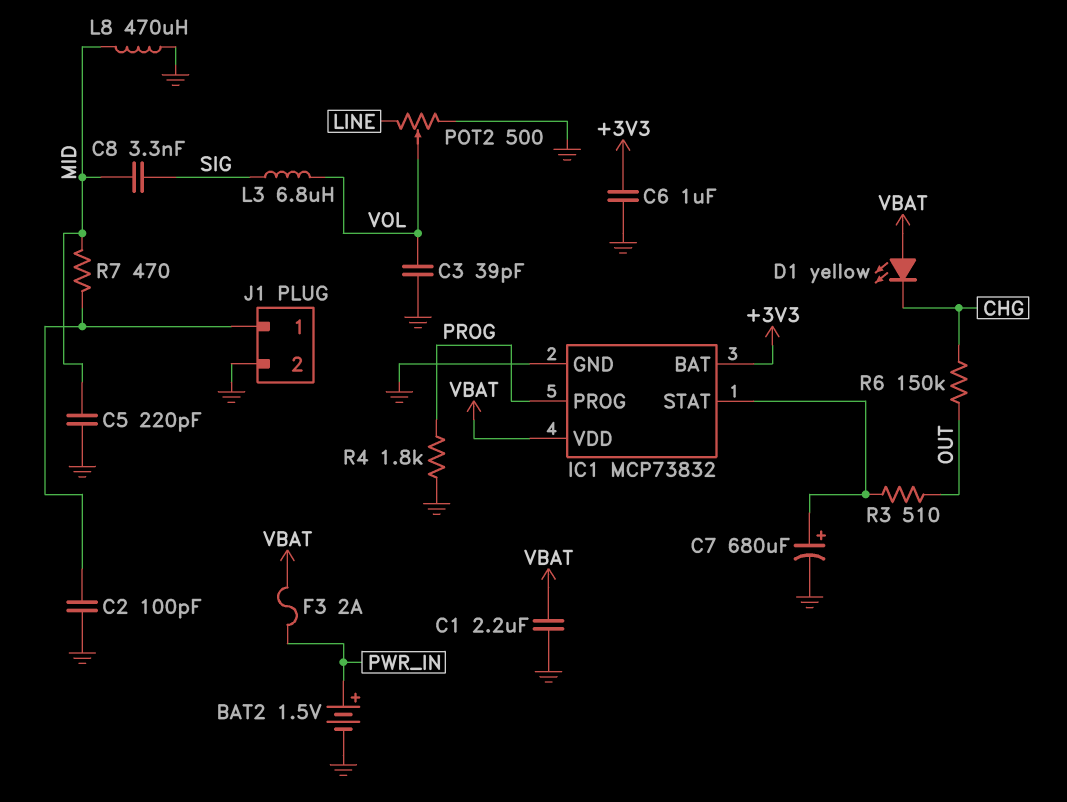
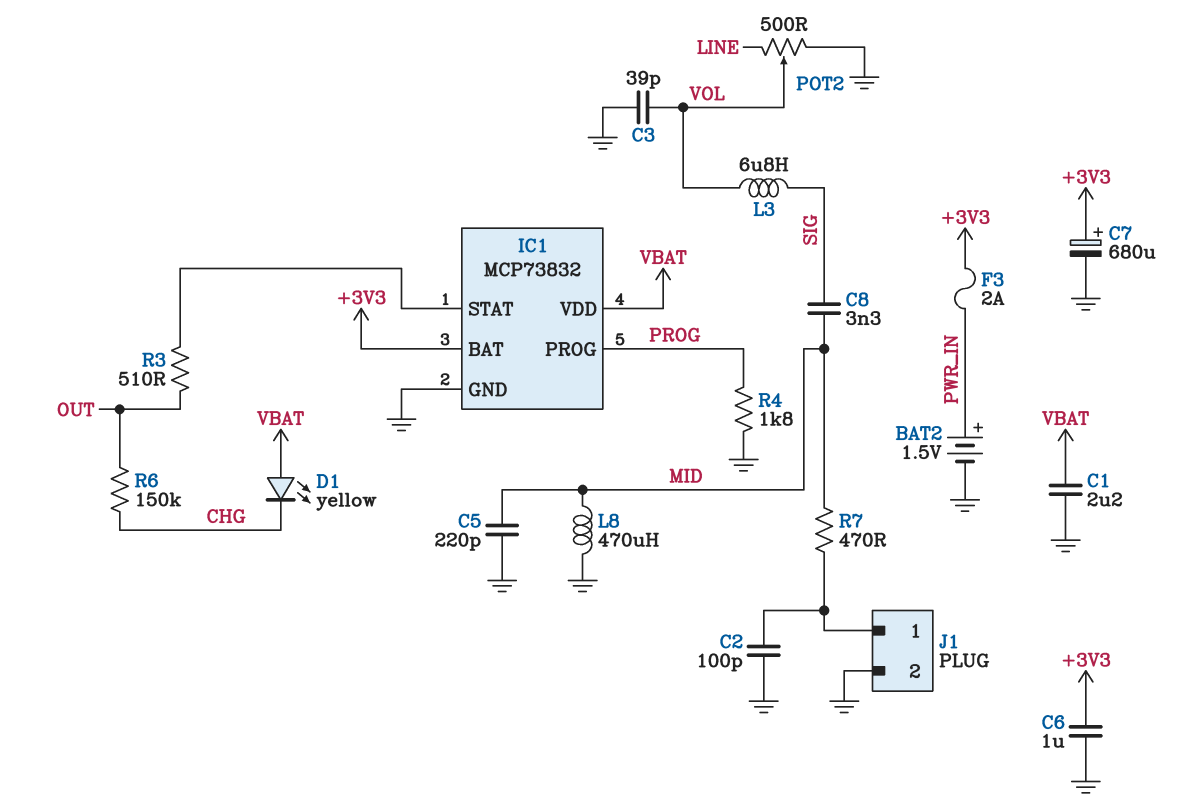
C7: 680uF (plus IC1/STAT, minus GND) -> 680uF (plus +3V3, minus GND)
F3: 2A (PWR_IN, VBAT) -> 2A (+3V3, PWR_IN)

